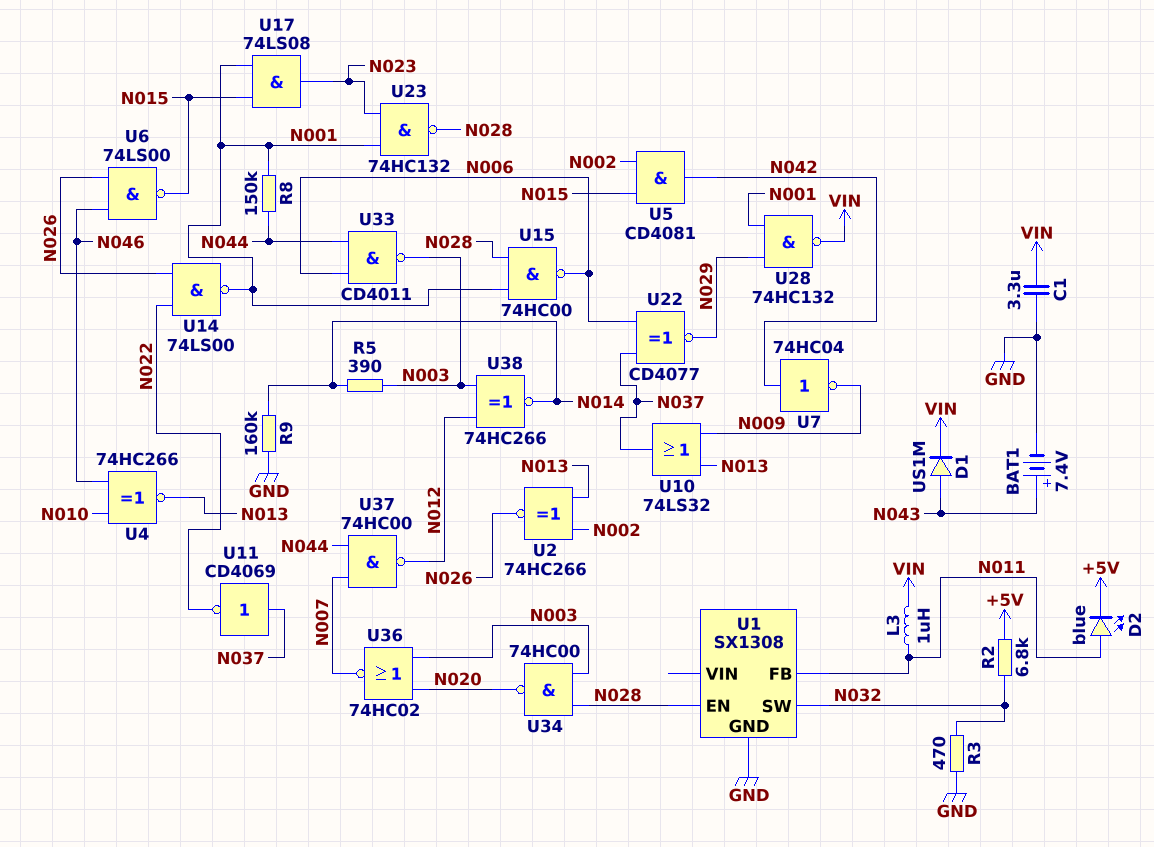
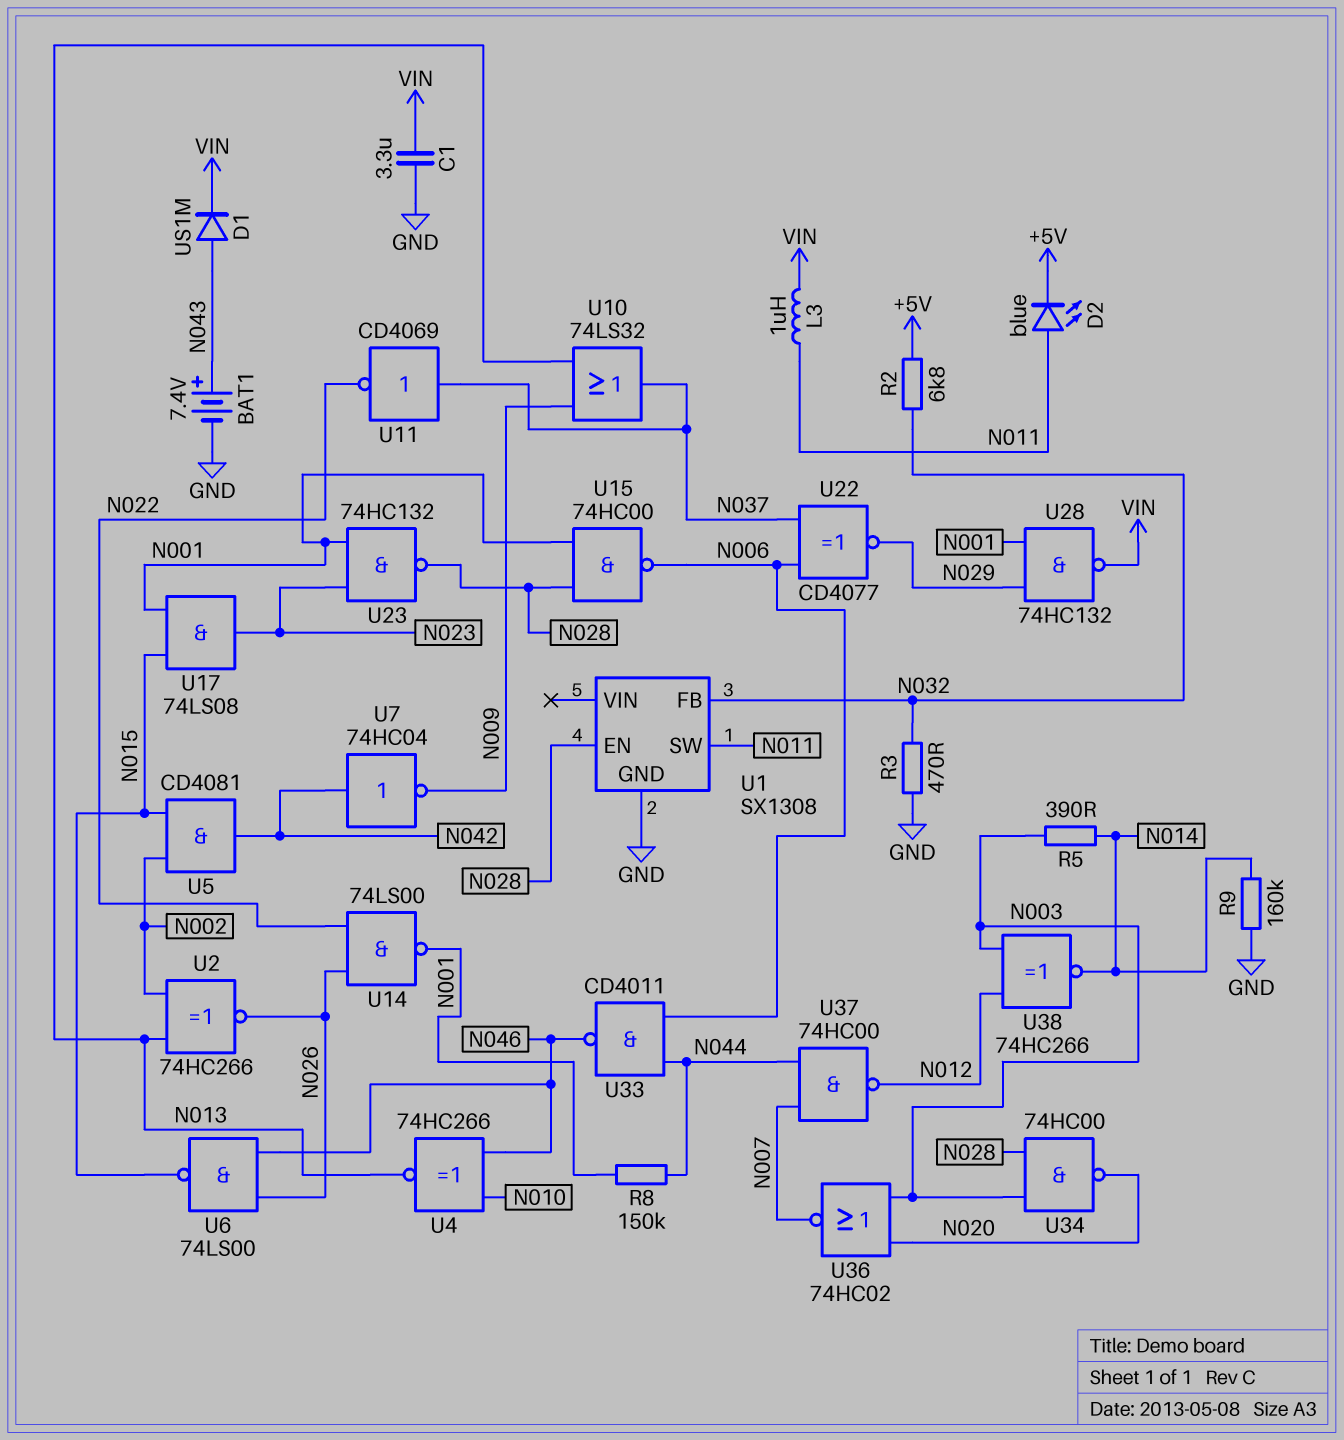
U1 pin FB: N011 -> N032
U1 pin SW: N032 -> N011
U33: NAND CD4011 (in N006, in N044, out N003) -> NAND CD4011 (in N006, in N044, out N046)

